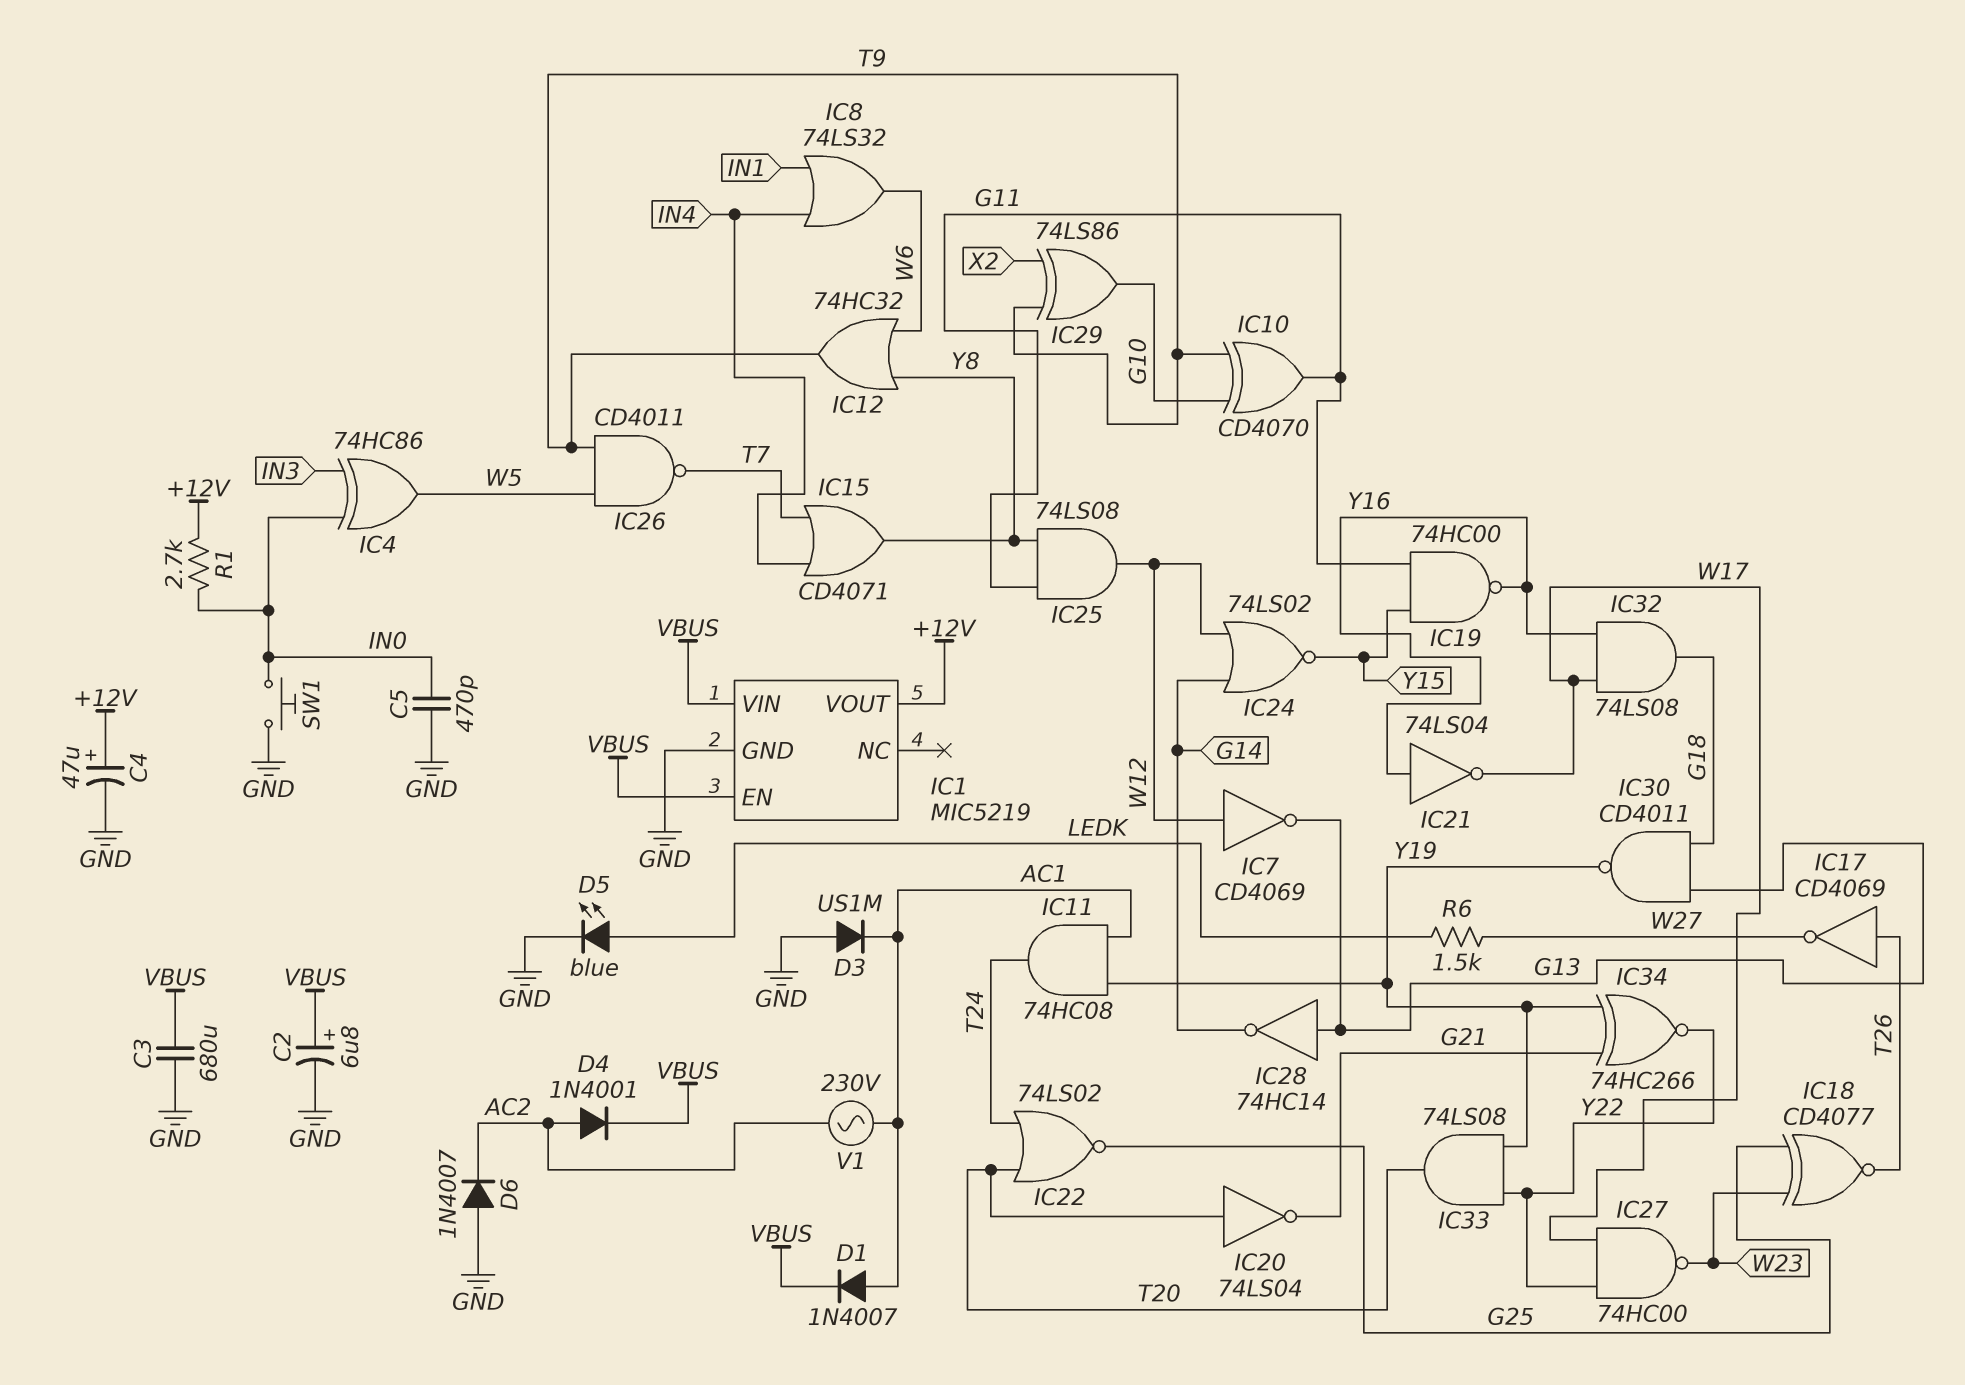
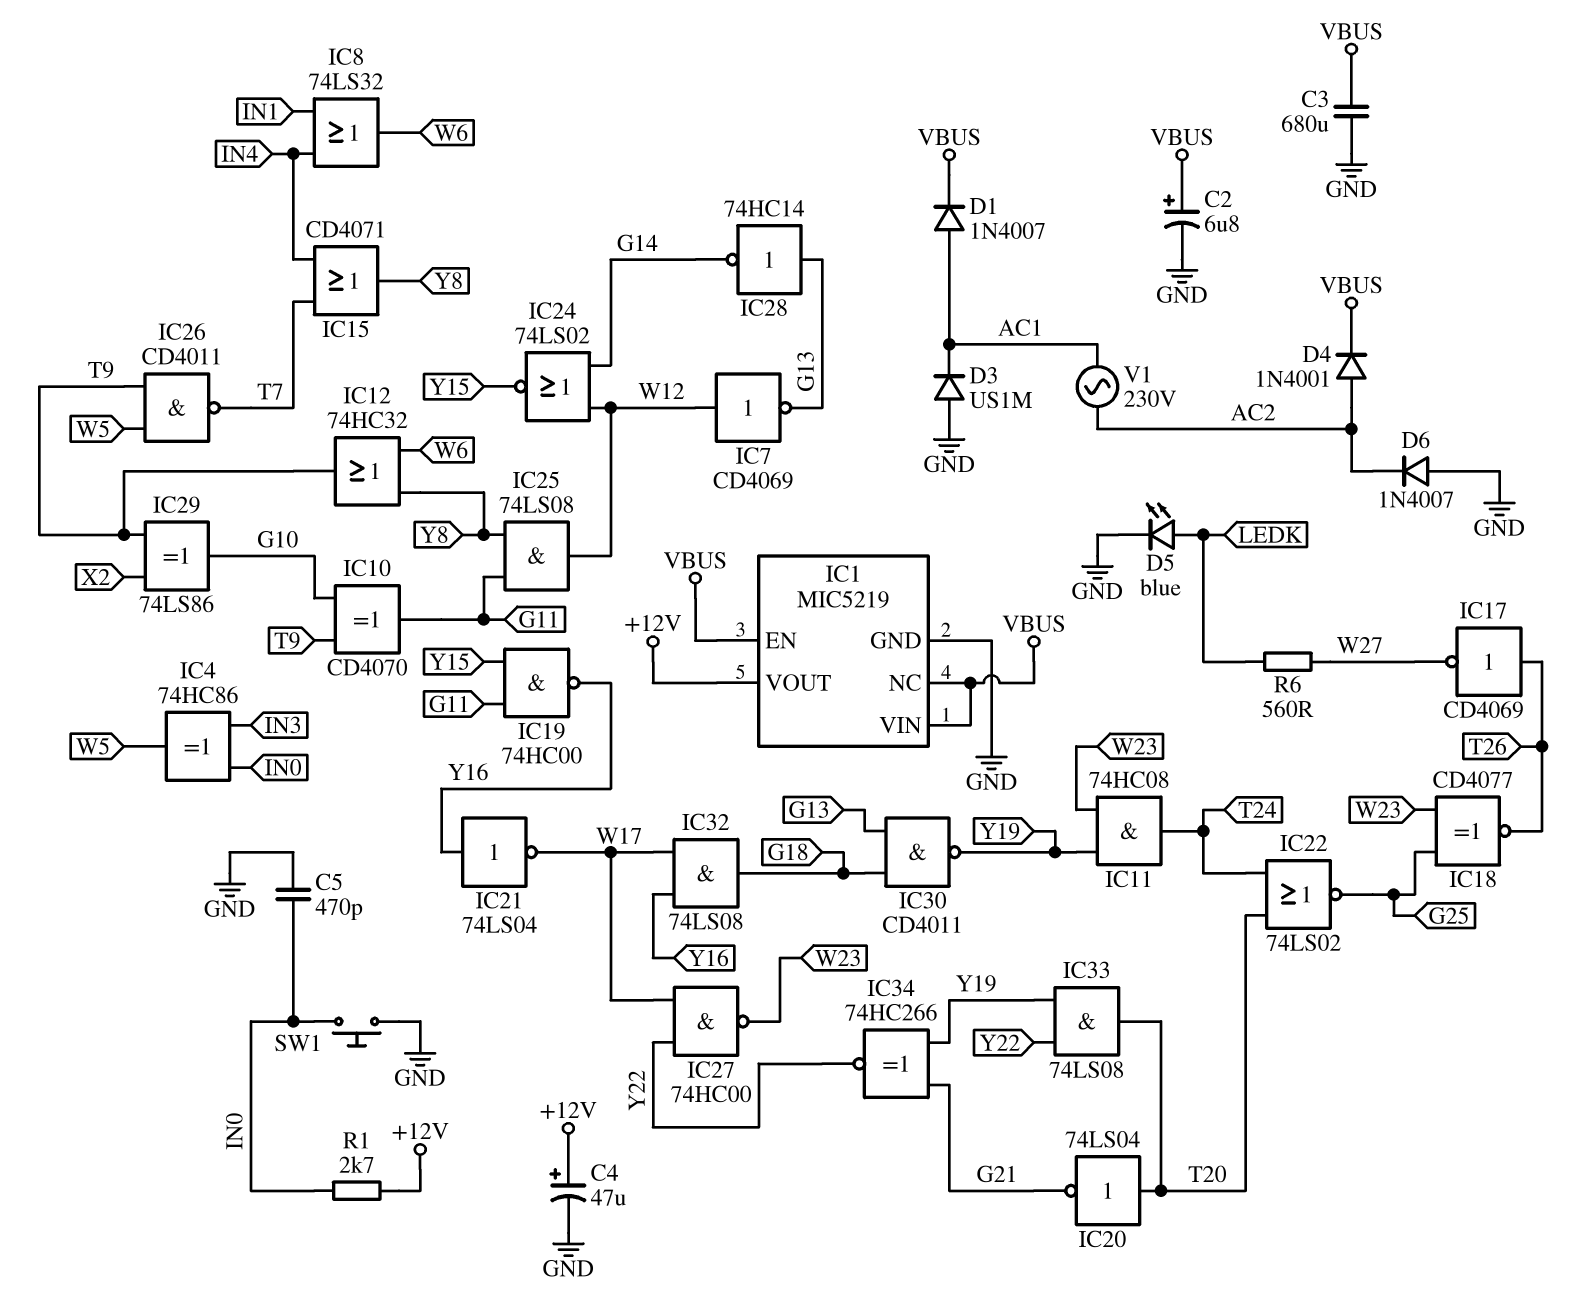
IC1 pin NC: none -> VBUS
IC11: AND 74HC08 (in AC1, in Y19, out T24) -> AND 74HC08 (in W23, in Y19, out T24)
R6: 1.5k (LEDK, W27) -> 560 (LEDK, W27)

